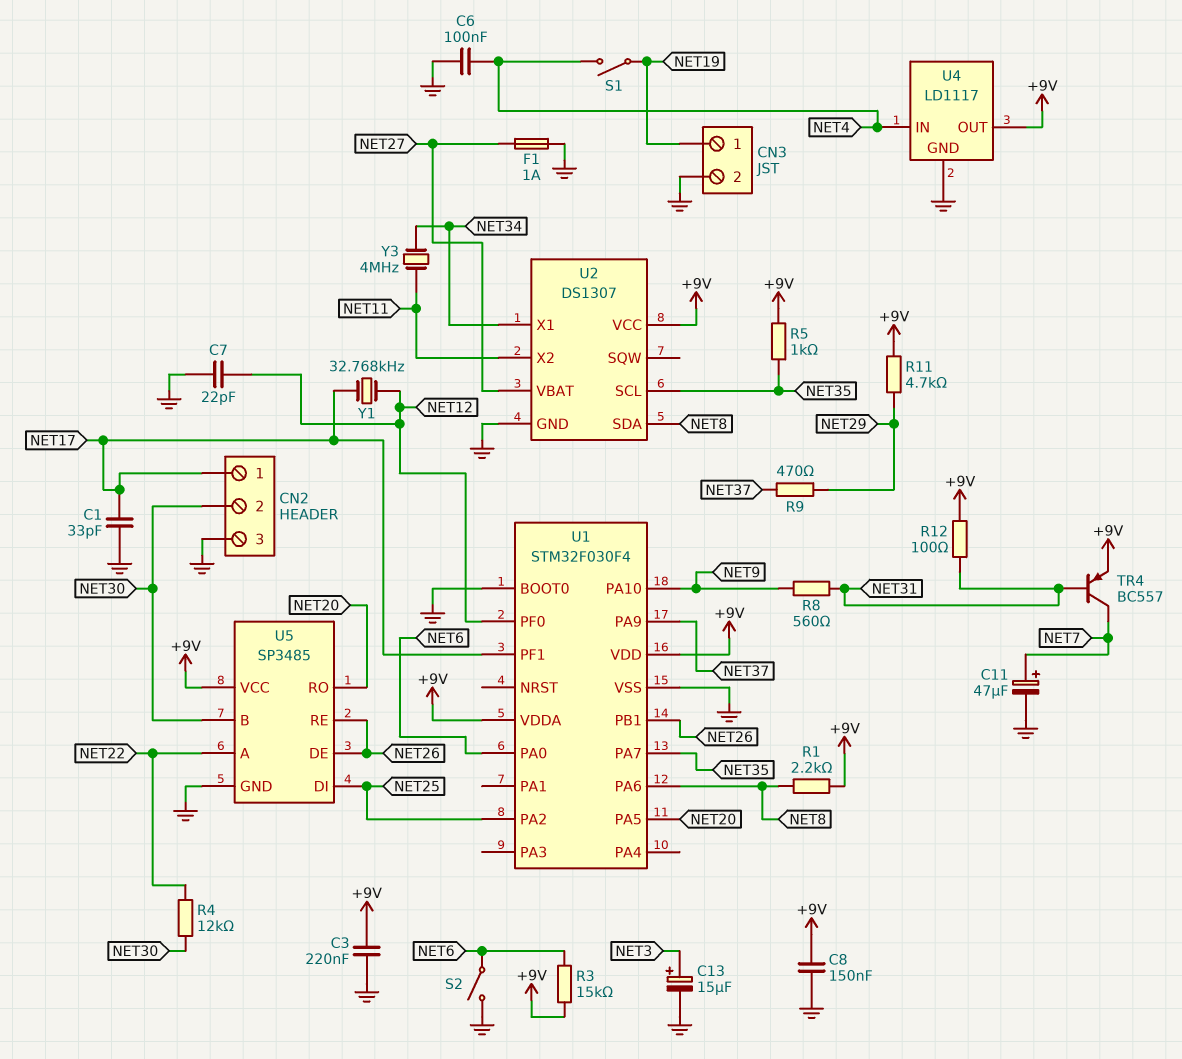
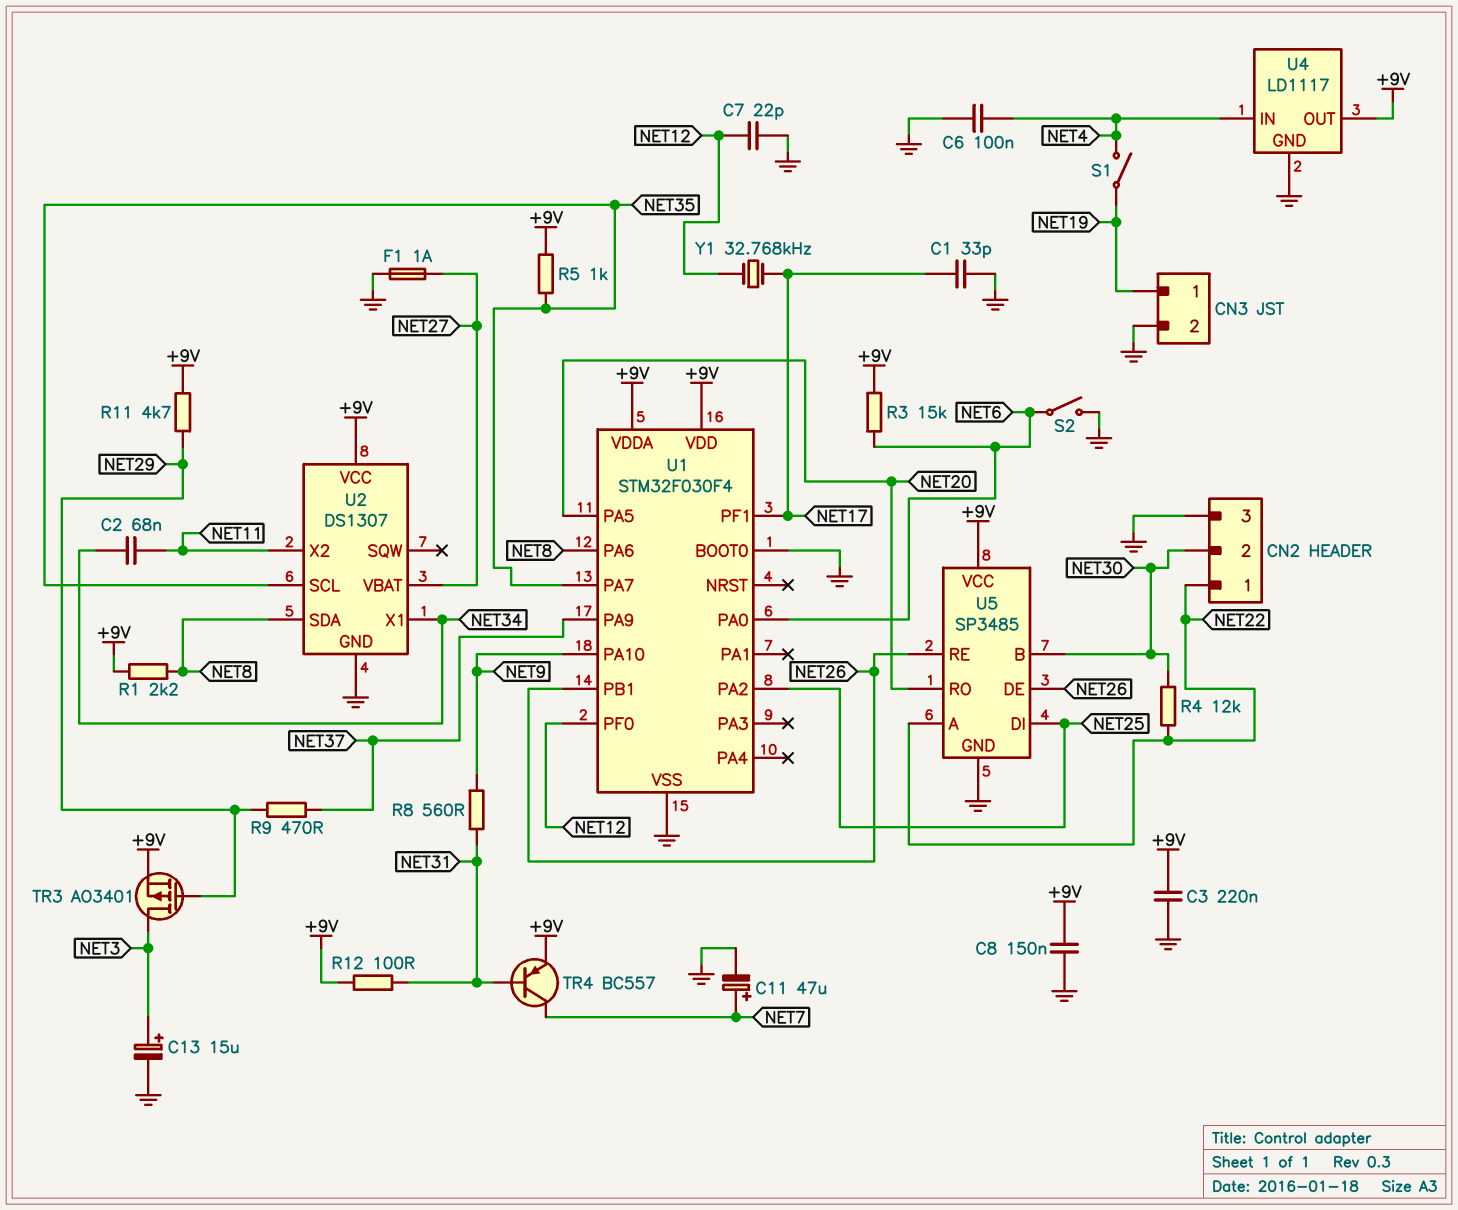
C2: none -> 68nF (NET11, NET34)
CN2 pin 1: NET17 -> NET22
TR3: none -> PMOS AO3401 (G NET29, D NET3, S +9V)
Y3: 4MHz (NET11, NET34) -> none

